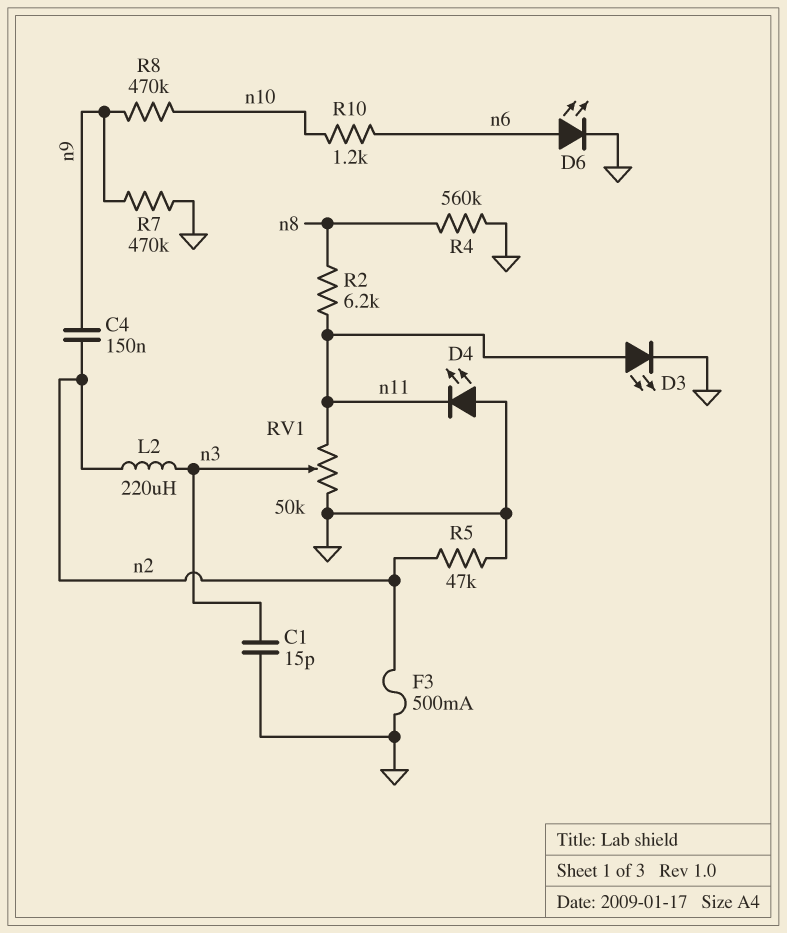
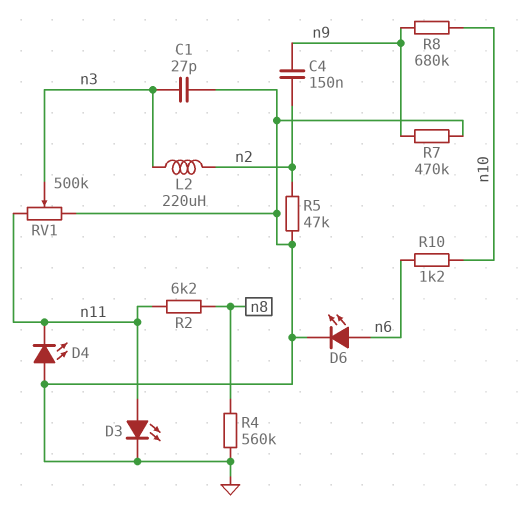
C1: 15pF (GND, n3) -> 27pF (GND, n3)
F3: 500mA (GND, n2) -> none
R8: 470k (n9, n10) -> 680k (n9, n10)
RV1: 50k (GND, n11, wiper n3) -> 500k (GND, n11, wiper n3)

